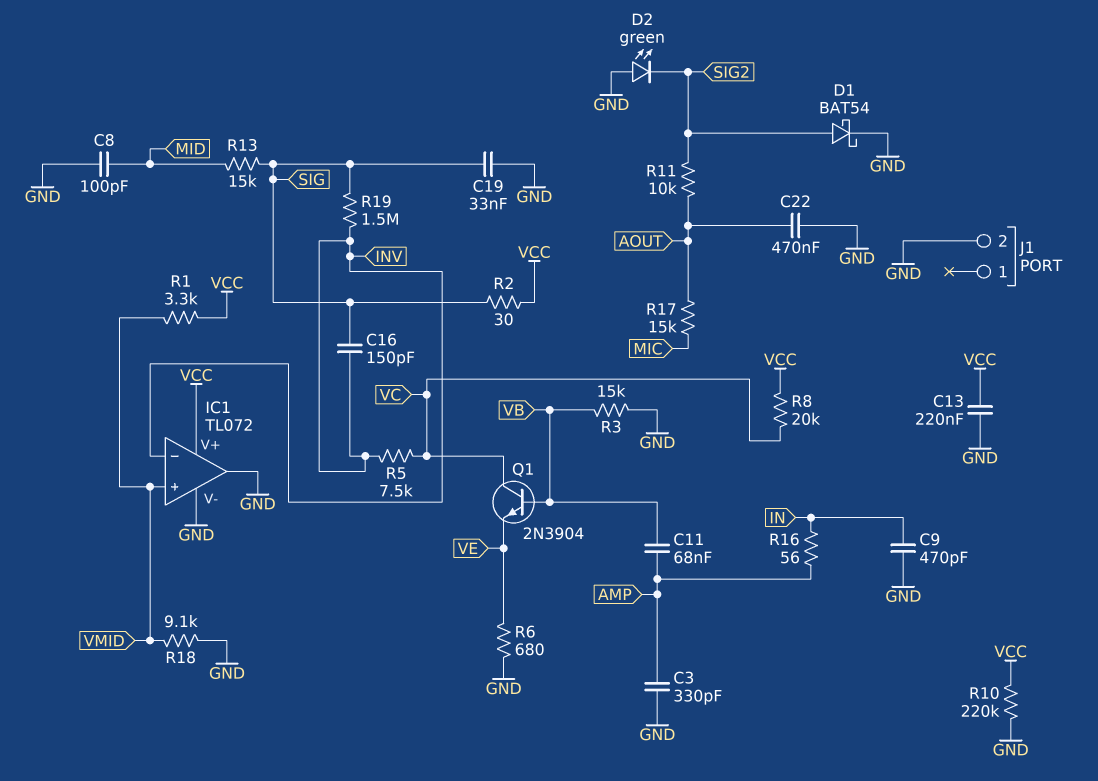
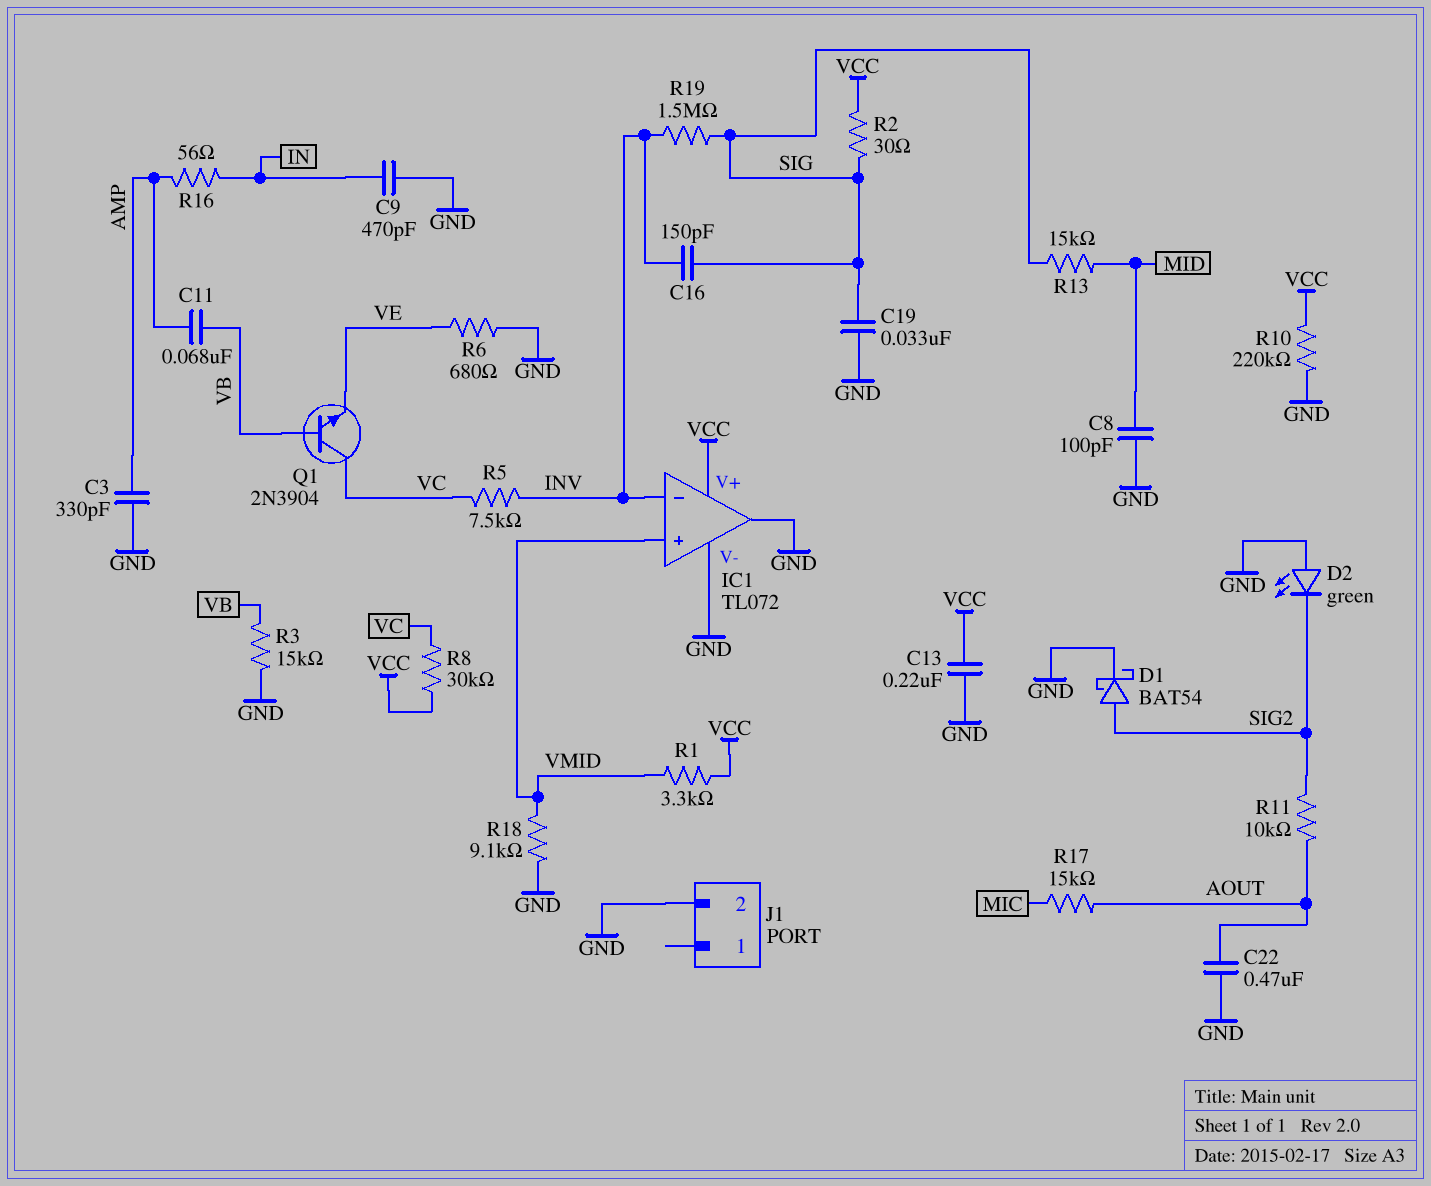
R8: 20k (VC, VCC) -> 30k (VC, VCC)

